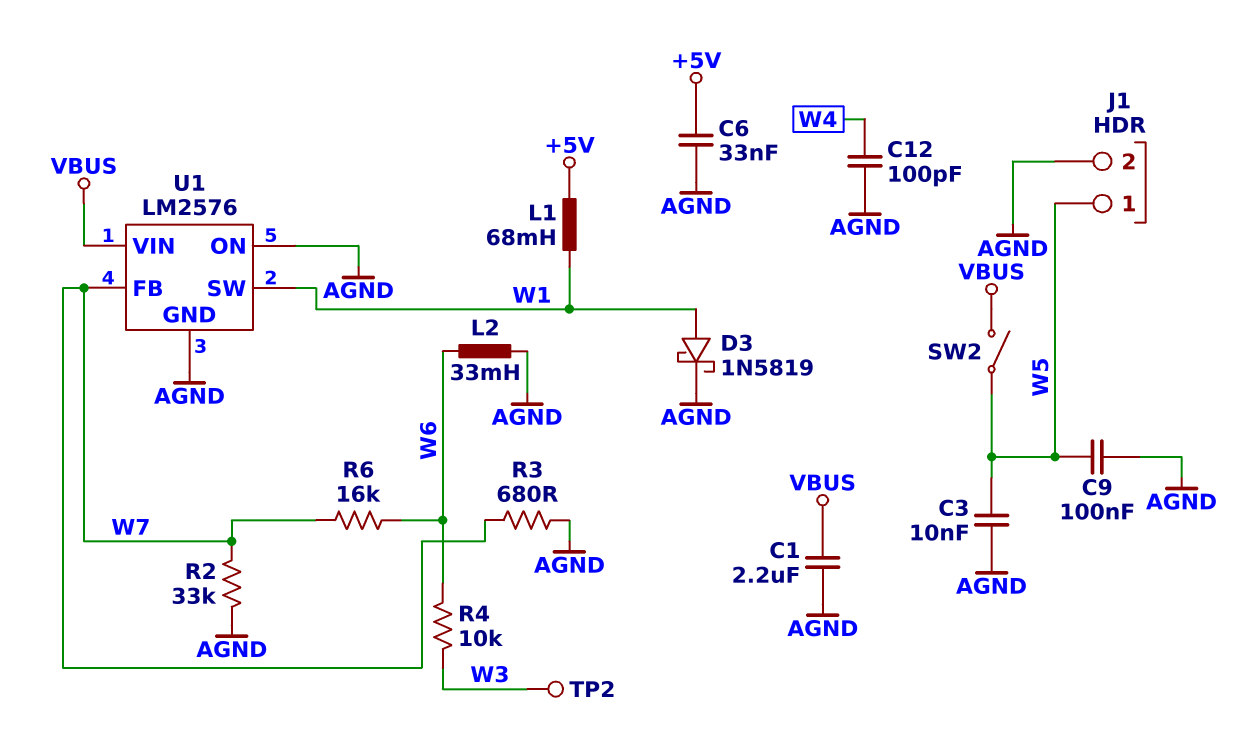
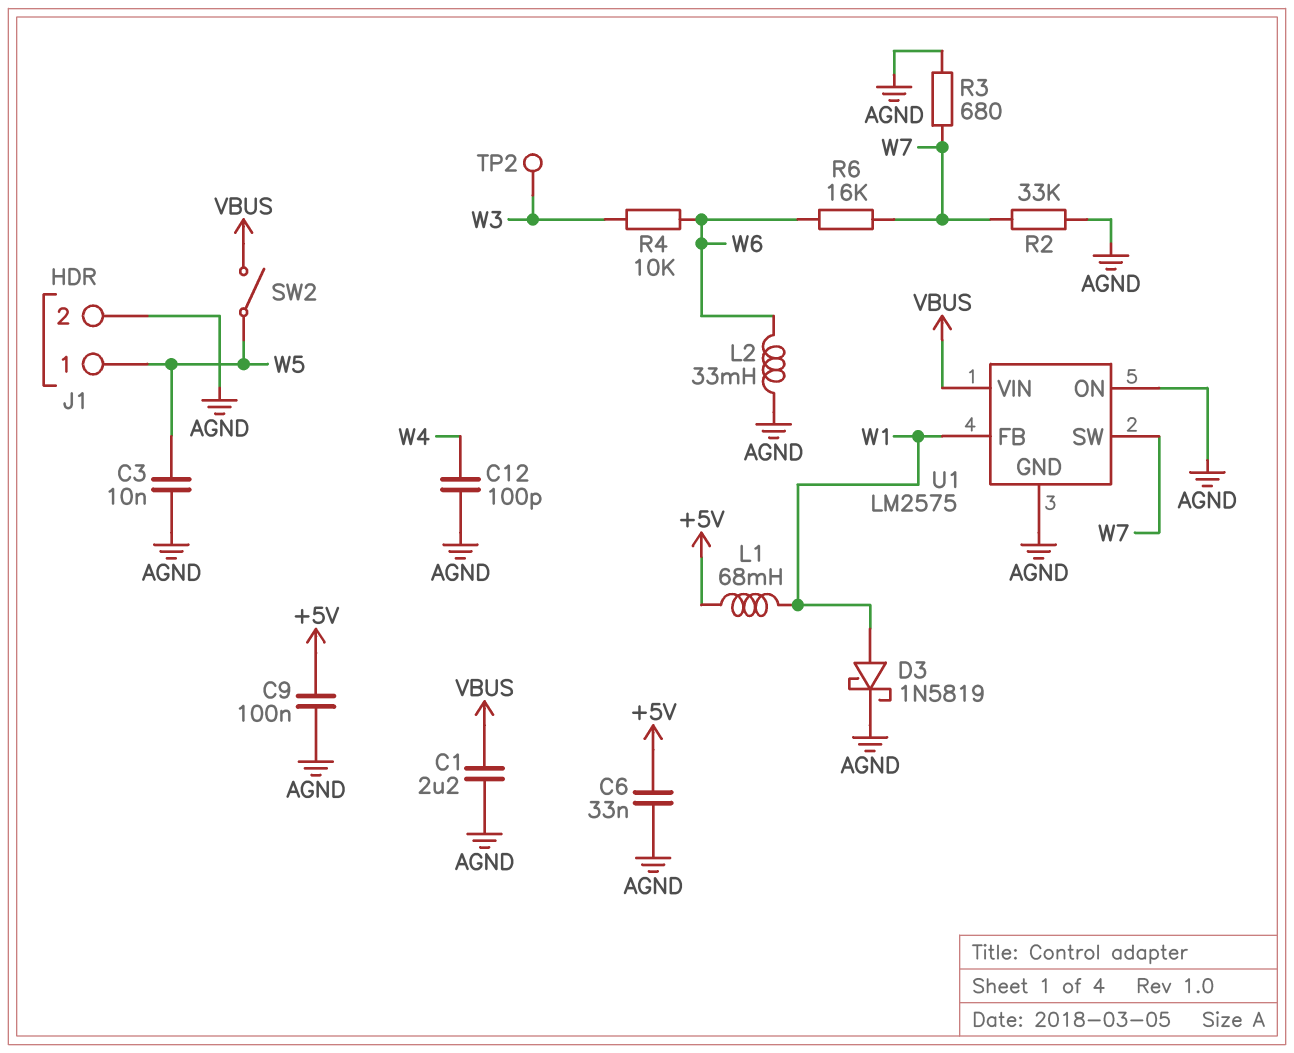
C9: 100nF (AGND, W5) -> 100nF (+5V, AGND)
U1: LM2576 -> LM2575
U1 pin FB: W7 -> W1
U1 pin SW: W1 -> W7

